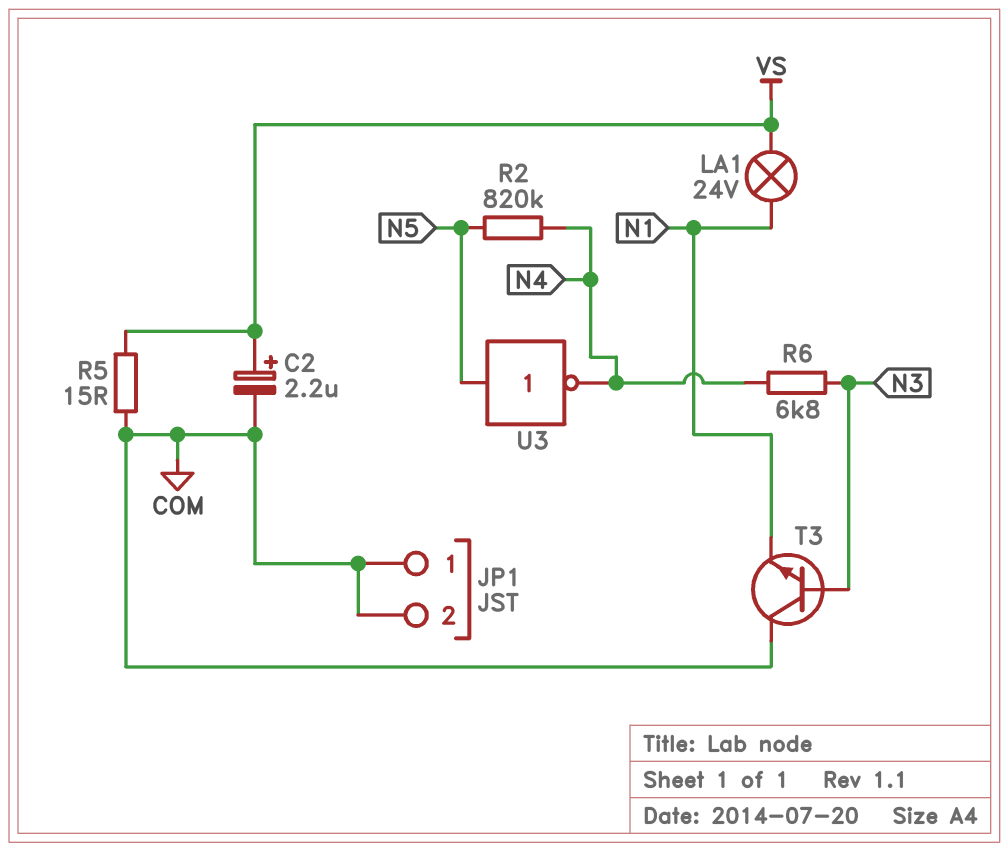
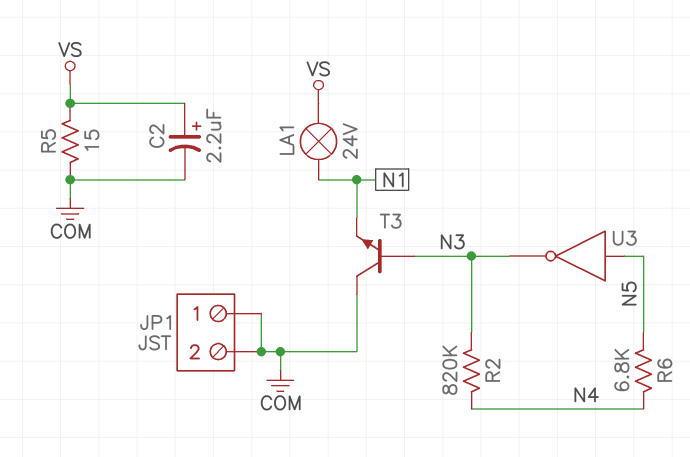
R2: 820k (N4, N5) -> 820k (N3, N4)
R6: 6.8k (N3, N4) -> 6.8k (N4, N5)
U3: NOT (in N5, out N4) -> NOT (in N5, out N3)

